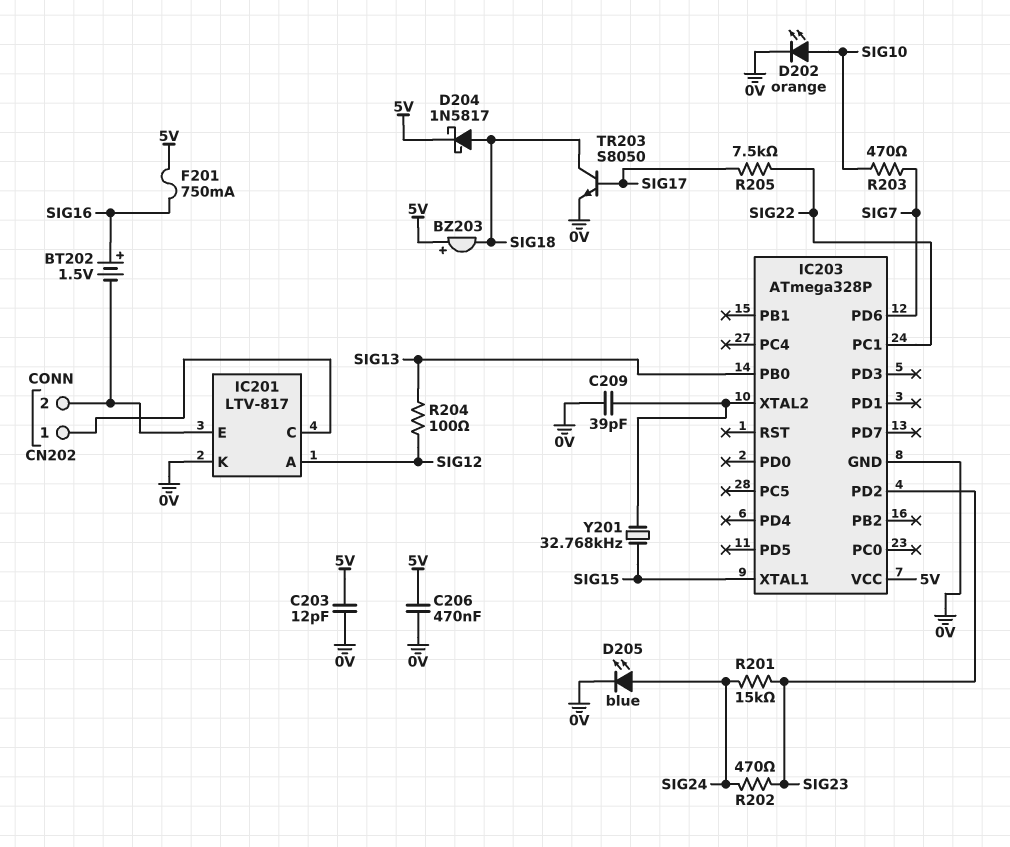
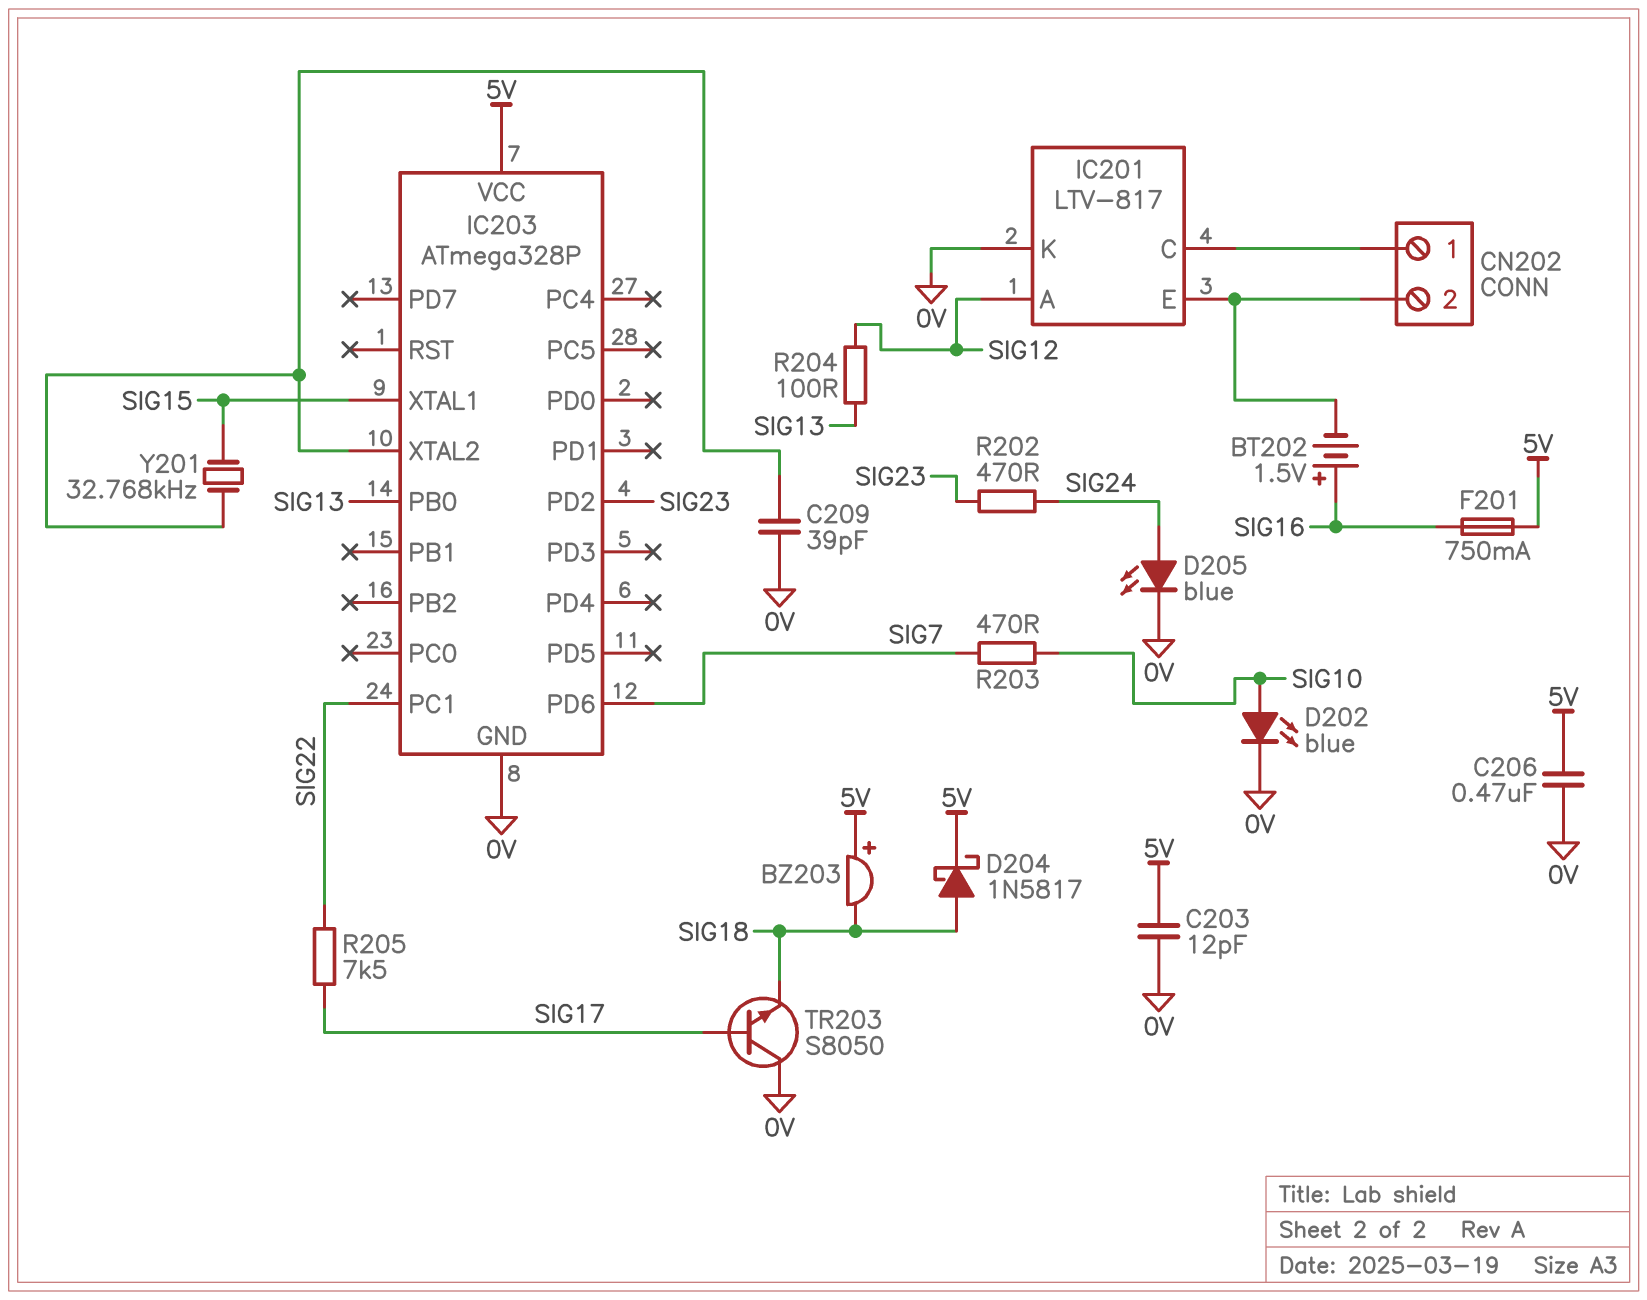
D202: LED orange (A SIG10, K 0V) -> LED blue (A SIG10, K 0V)
R201: 15k (SIG23, SIG24) -> none
TR203: NPN S8050 (B SIG17, C SIG18, E 0V) -> NPN S8050 (B SIG17, C 0V, E SIG18)

